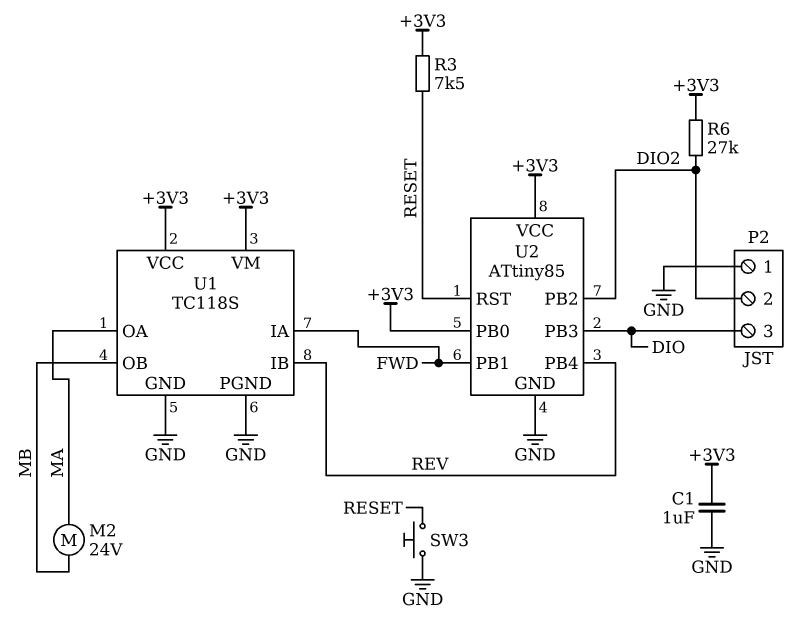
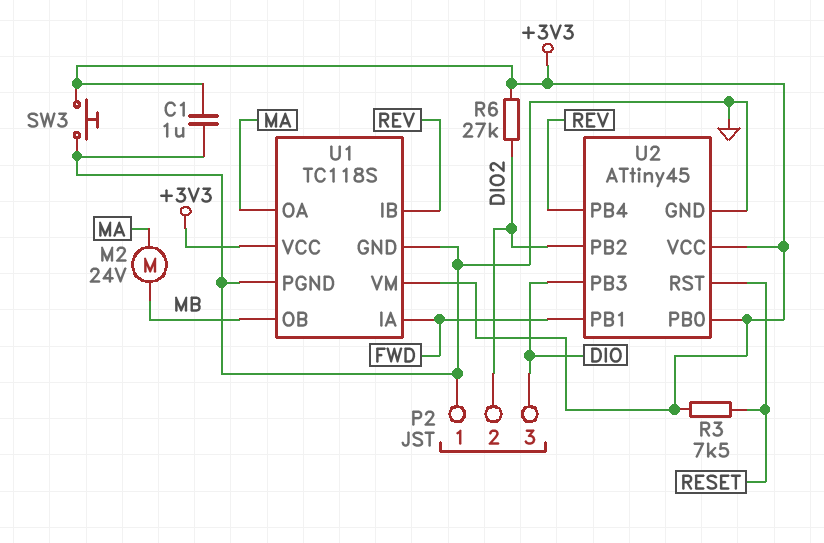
SW3: button (GND, RESET) -> button (+3V3, GND)
U2: ATtiny85 -> ATtiny45

